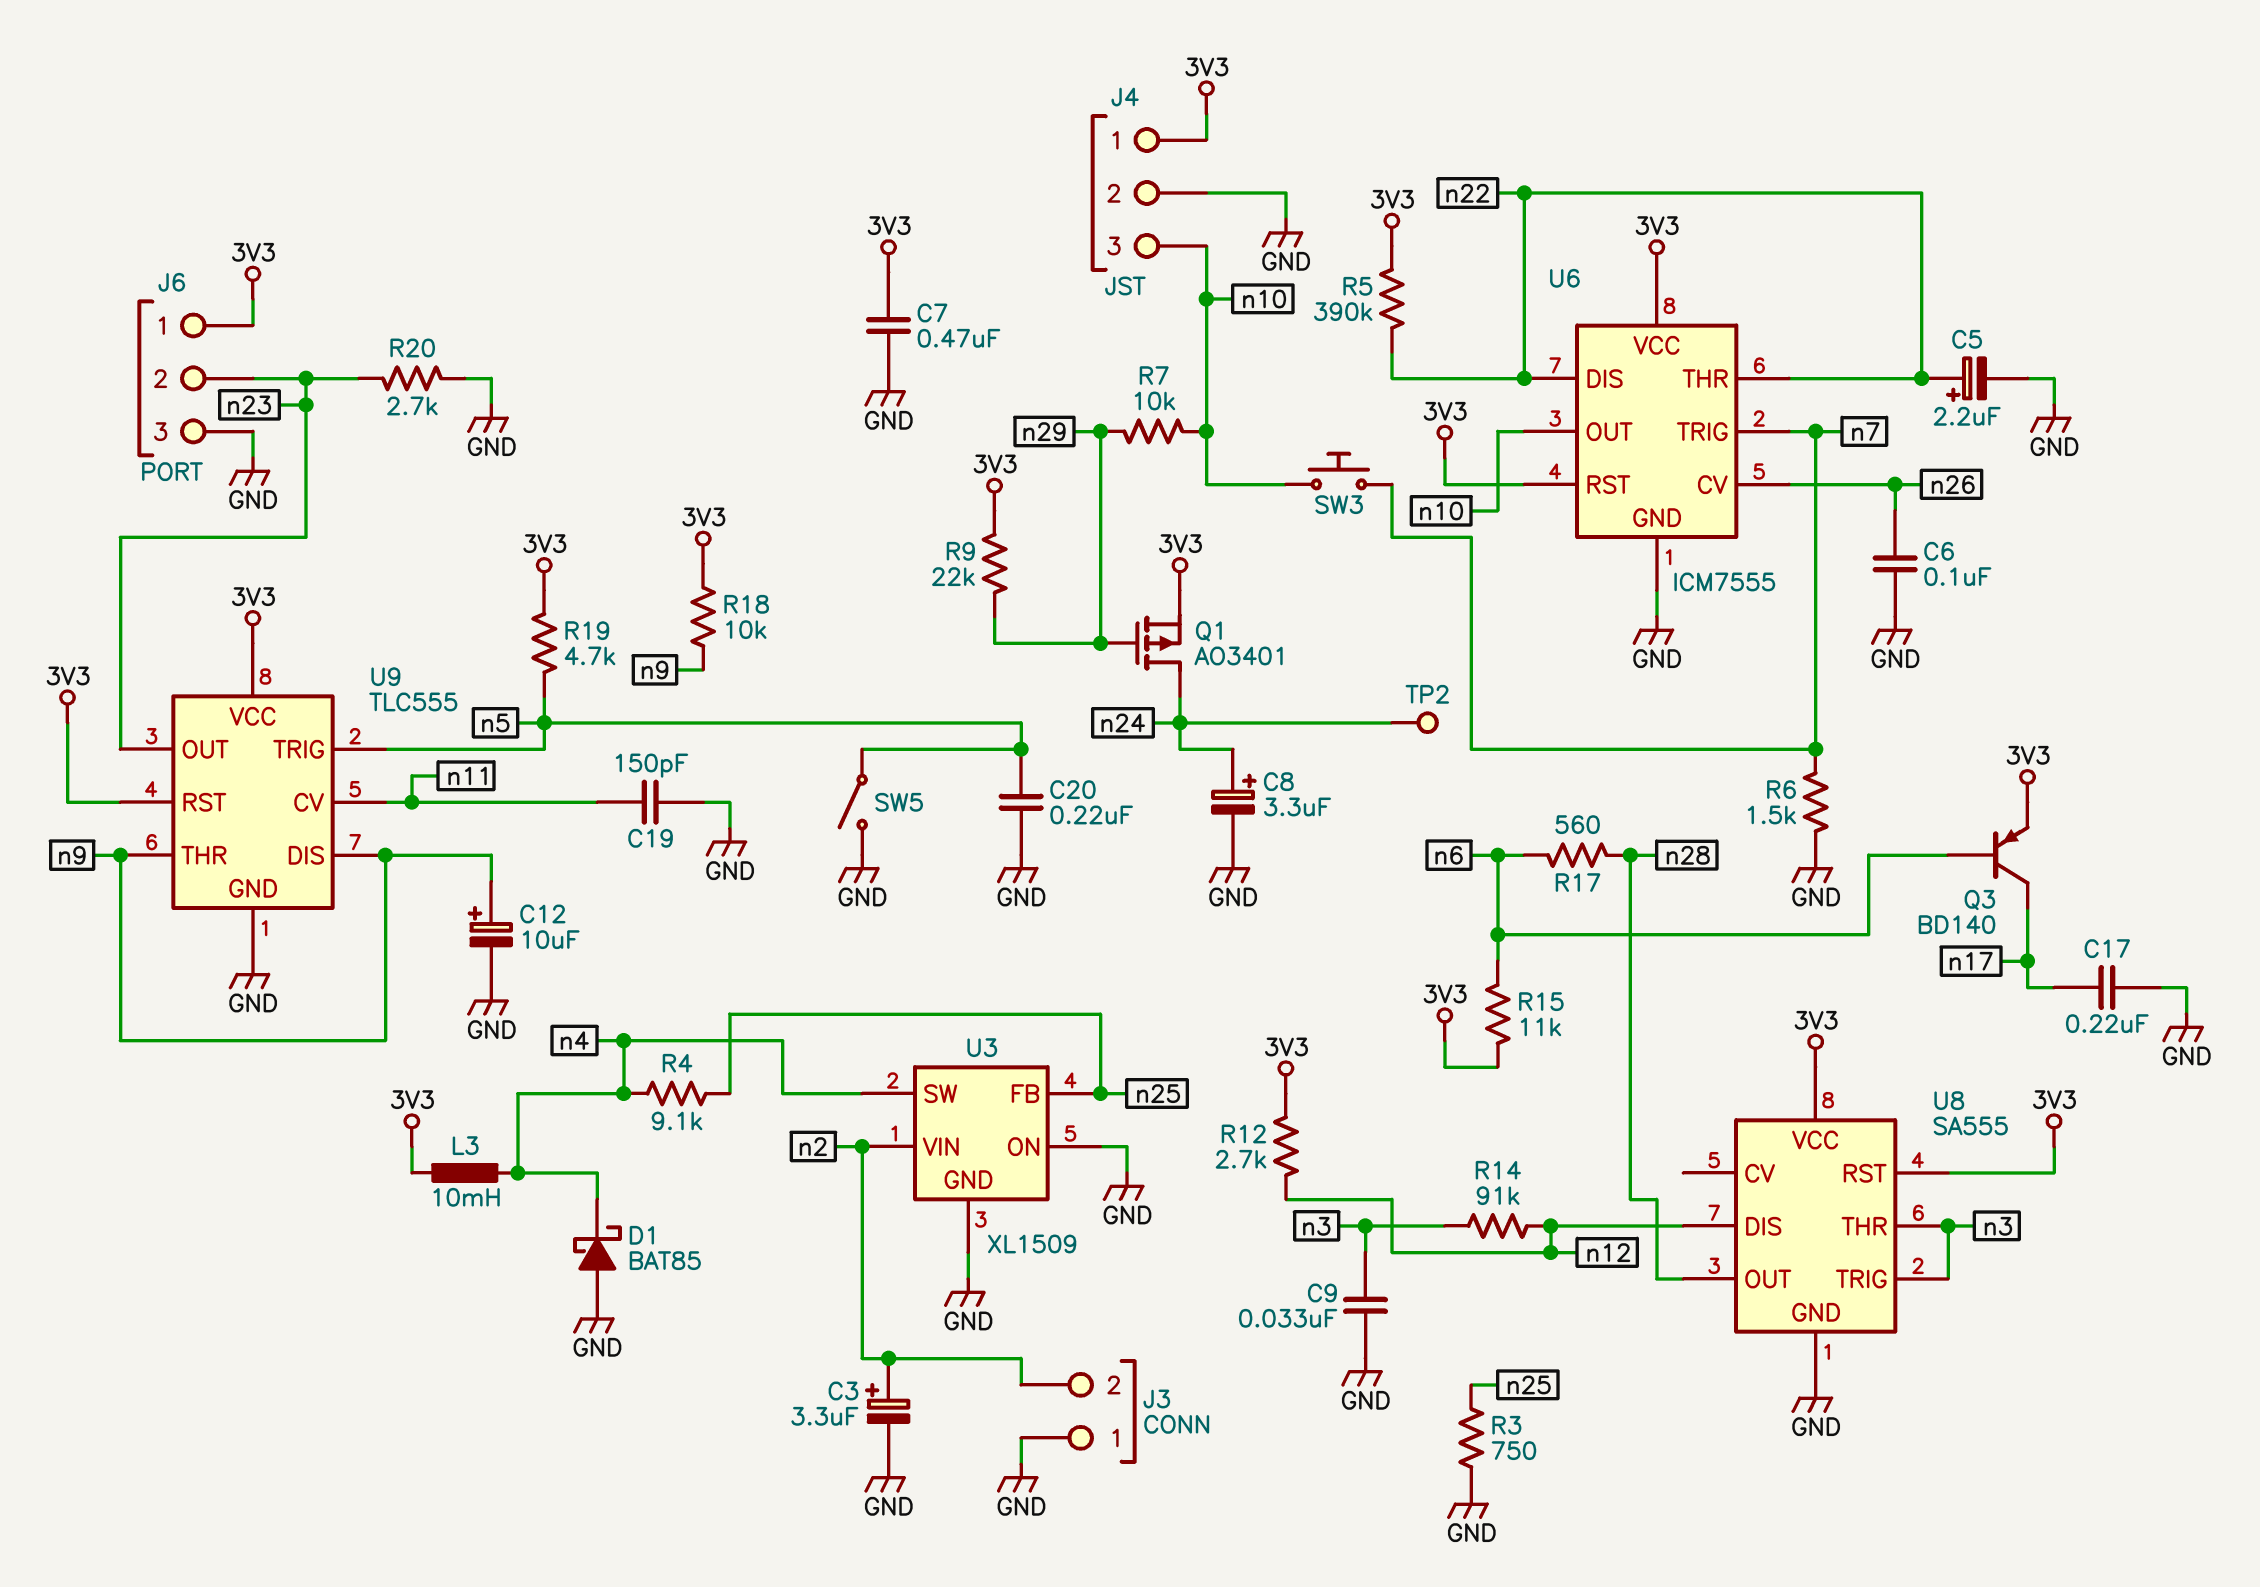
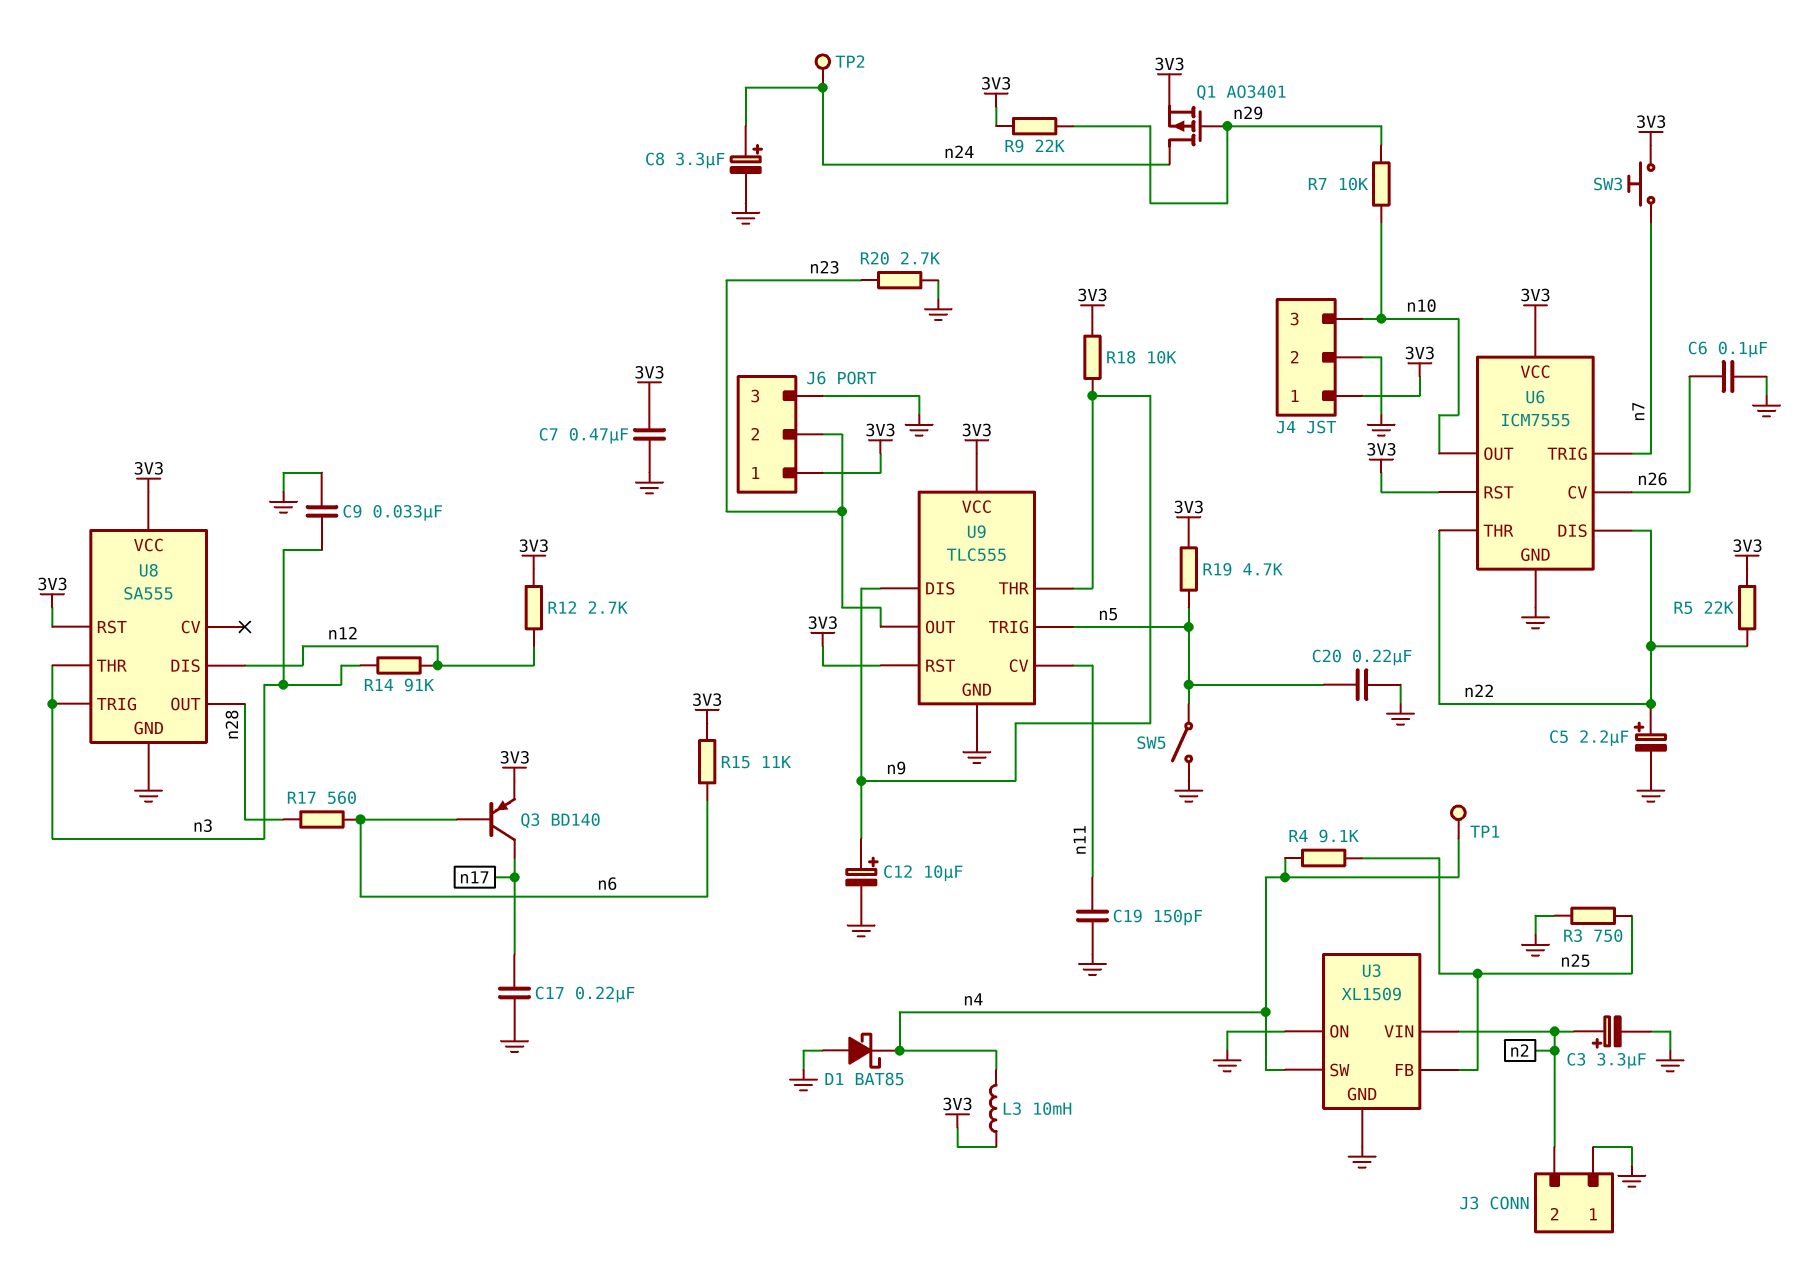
R5: 390k (3V3, n22) -> 22k (3V3, n22)
R6: 1.5k (GND, n7) -> none
SW3: button (n7, n10) -> button (3V3, n7)
TP1: none -> test point (n4)

